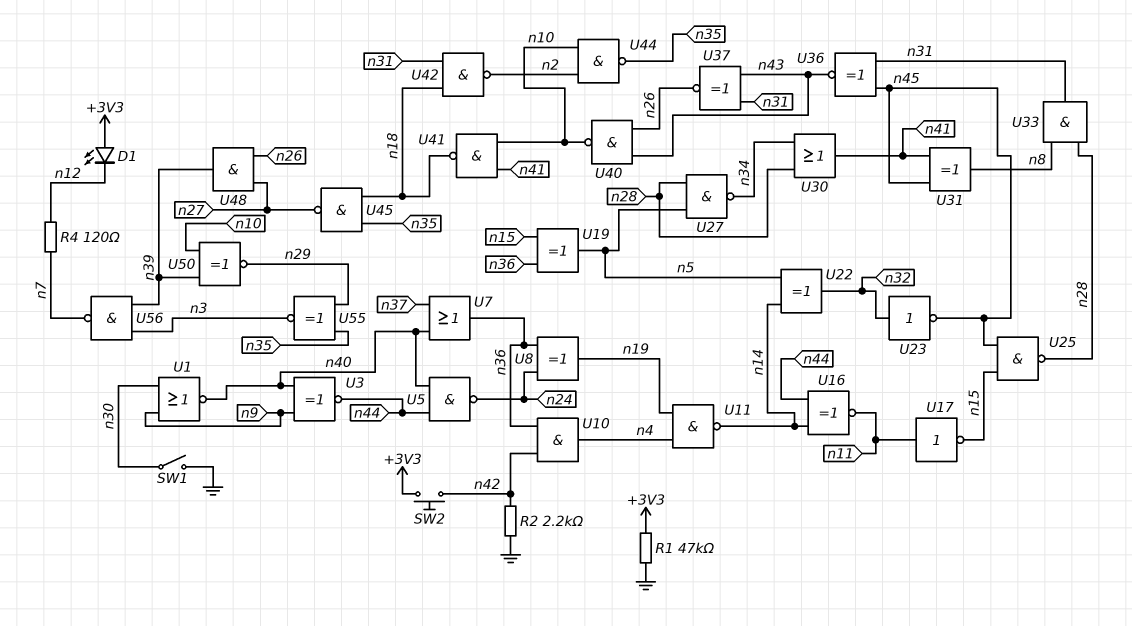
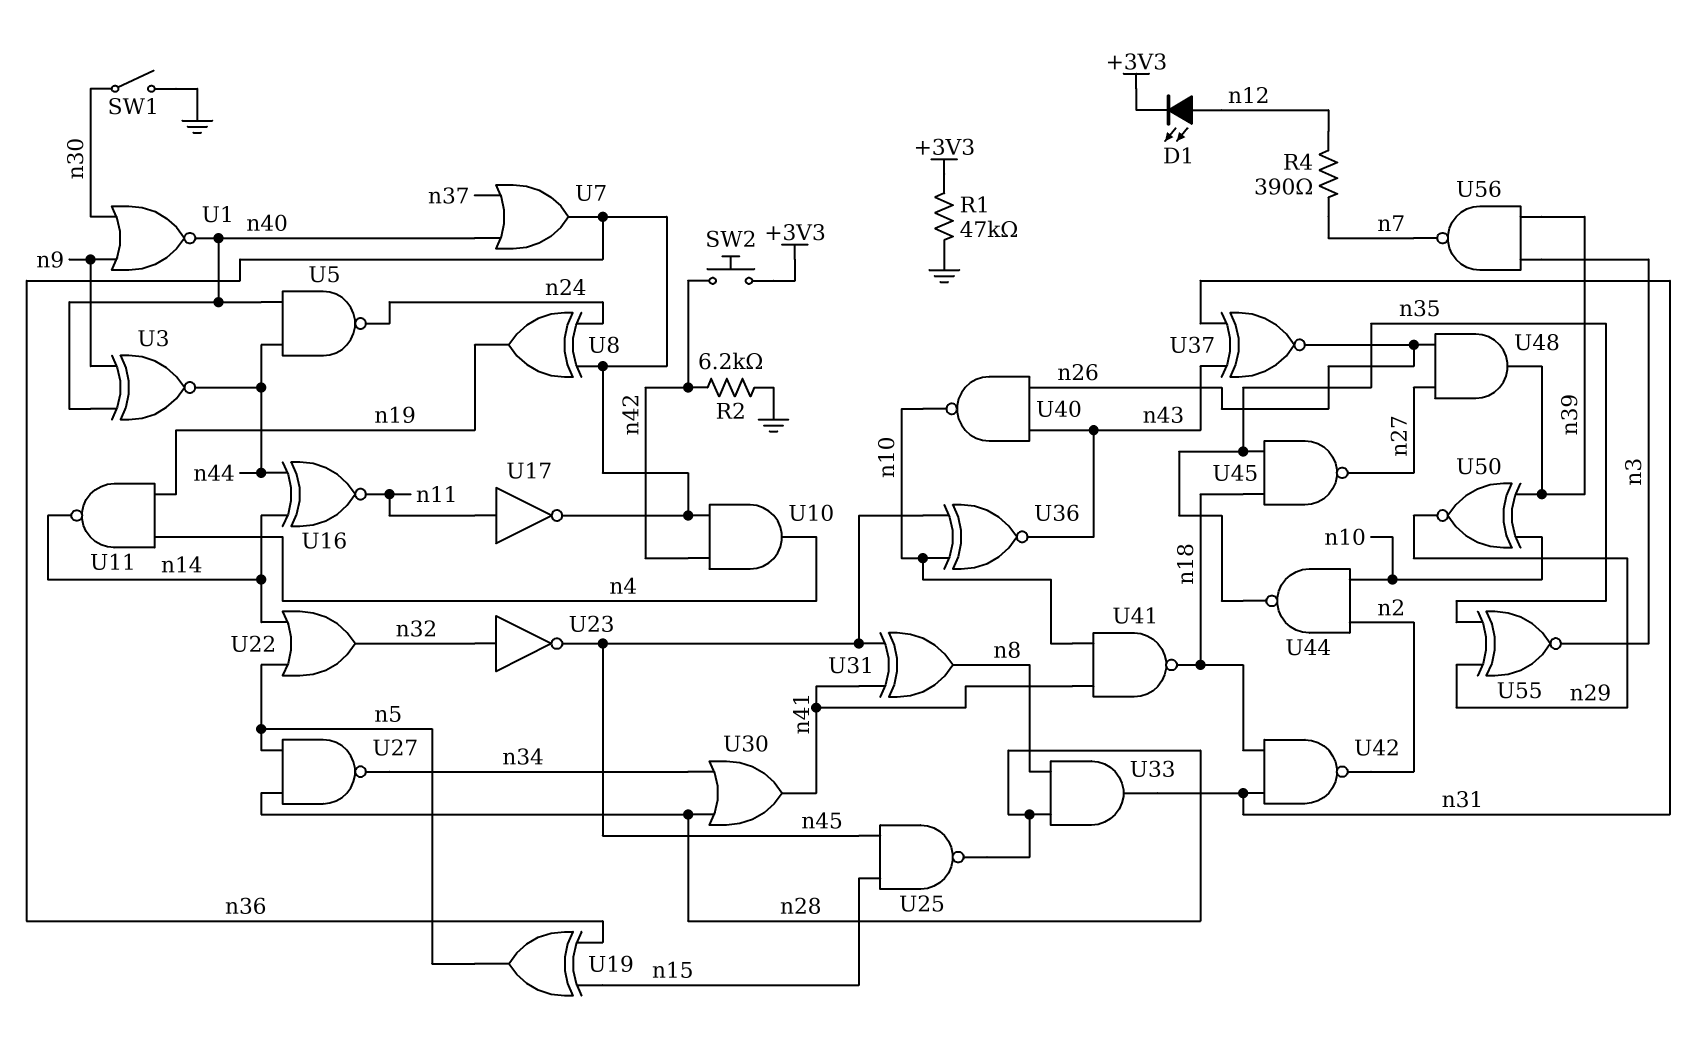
D1: LED (A +3V3, K n12) -> LED (A n12, K +3V3)
R2: 2.2k (GND, n42) -> 6.2k (GND, n42)
R4: 120 (n7, n12) -> 390 (n7, n12)
U17: NOT (in n11, out n15) -> NOT (in n11, out n36)
U22: XOR (in n5, in n14, out n32) -> OR (in n5, in n14, out n32)
U36: XNOR (in n31, in n45, out n43) -> XNOR (in n10, in n45, out n43)

